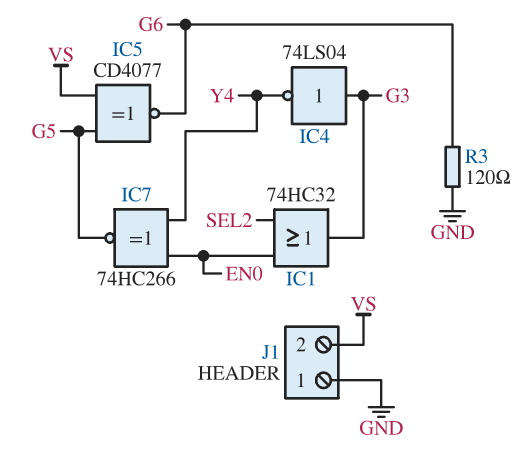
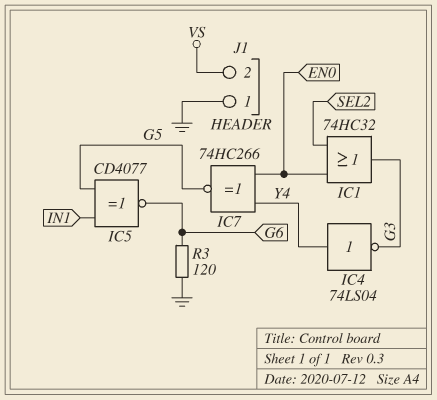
IC4: NOT 74LS04 (in G3, out Y4) -> NOT 74LS04 (in Y4, out G3)
IC5: XNOR CD4077 (in G5, in VS, out G6) -> XNOR CD4077 (in G5, in IN1, out G6)

